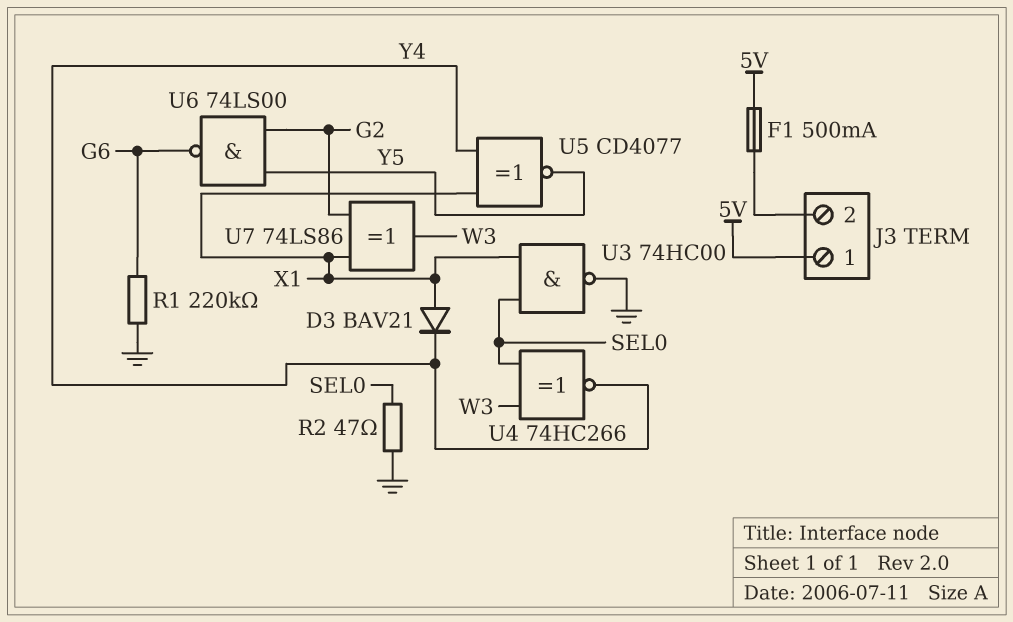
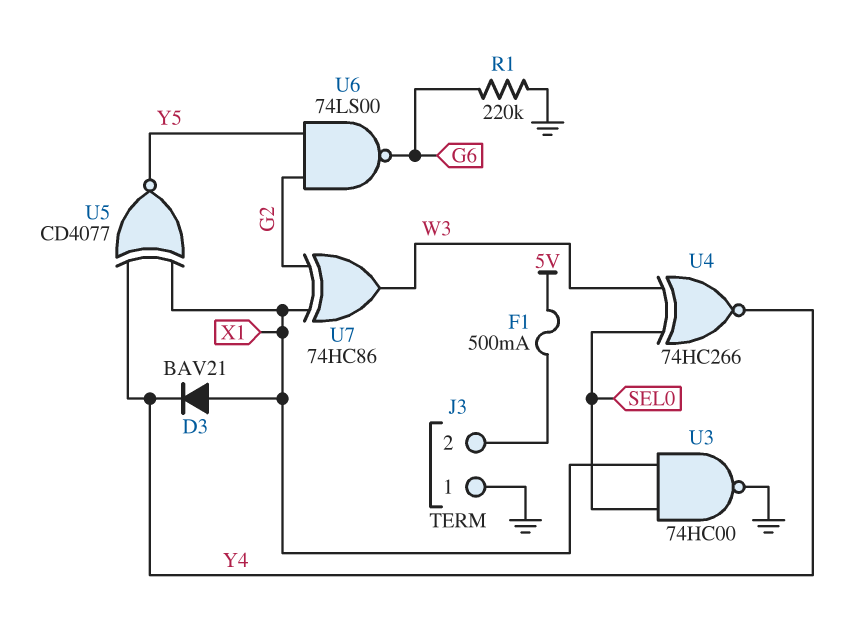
J3 pin 1: 5V -> GND
R2: 47 (GND, SEL0) -> none
U7: XOR 74LS86 (in G2, in X1, out W3) -> XOR 74HC86 (in G2, in X1, out W3)

